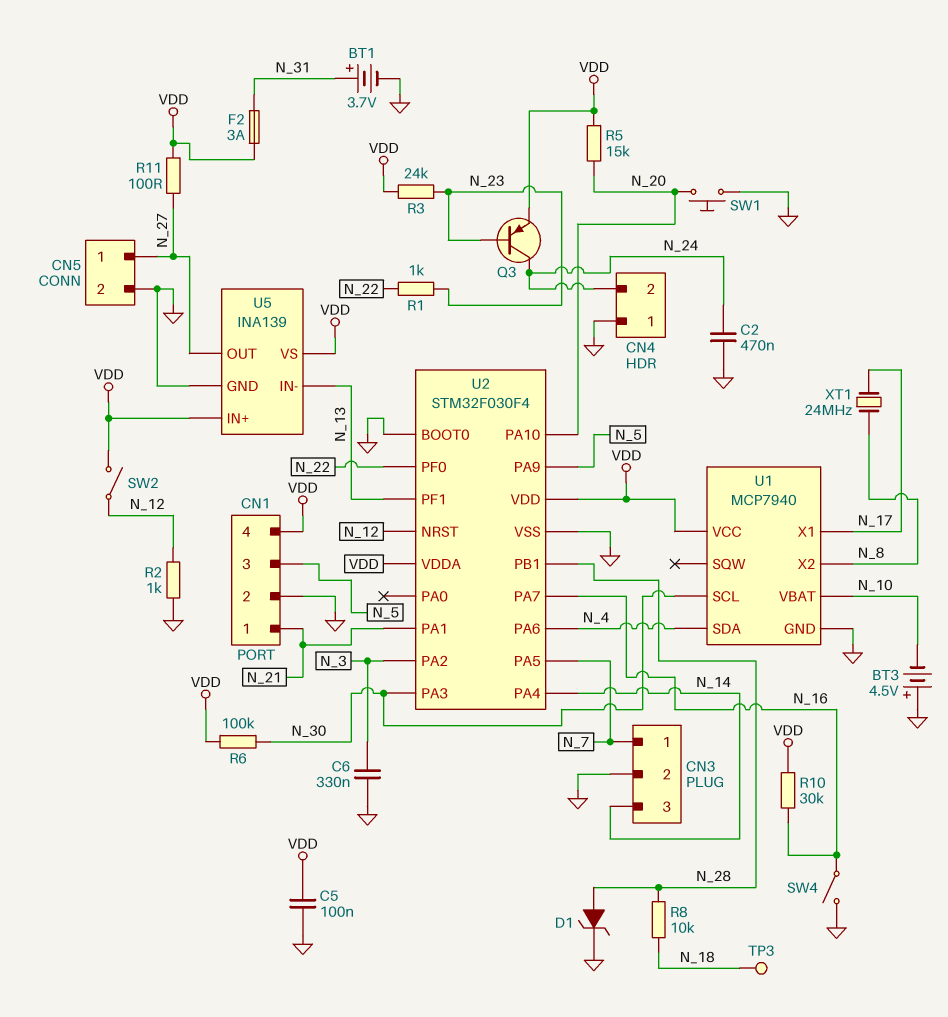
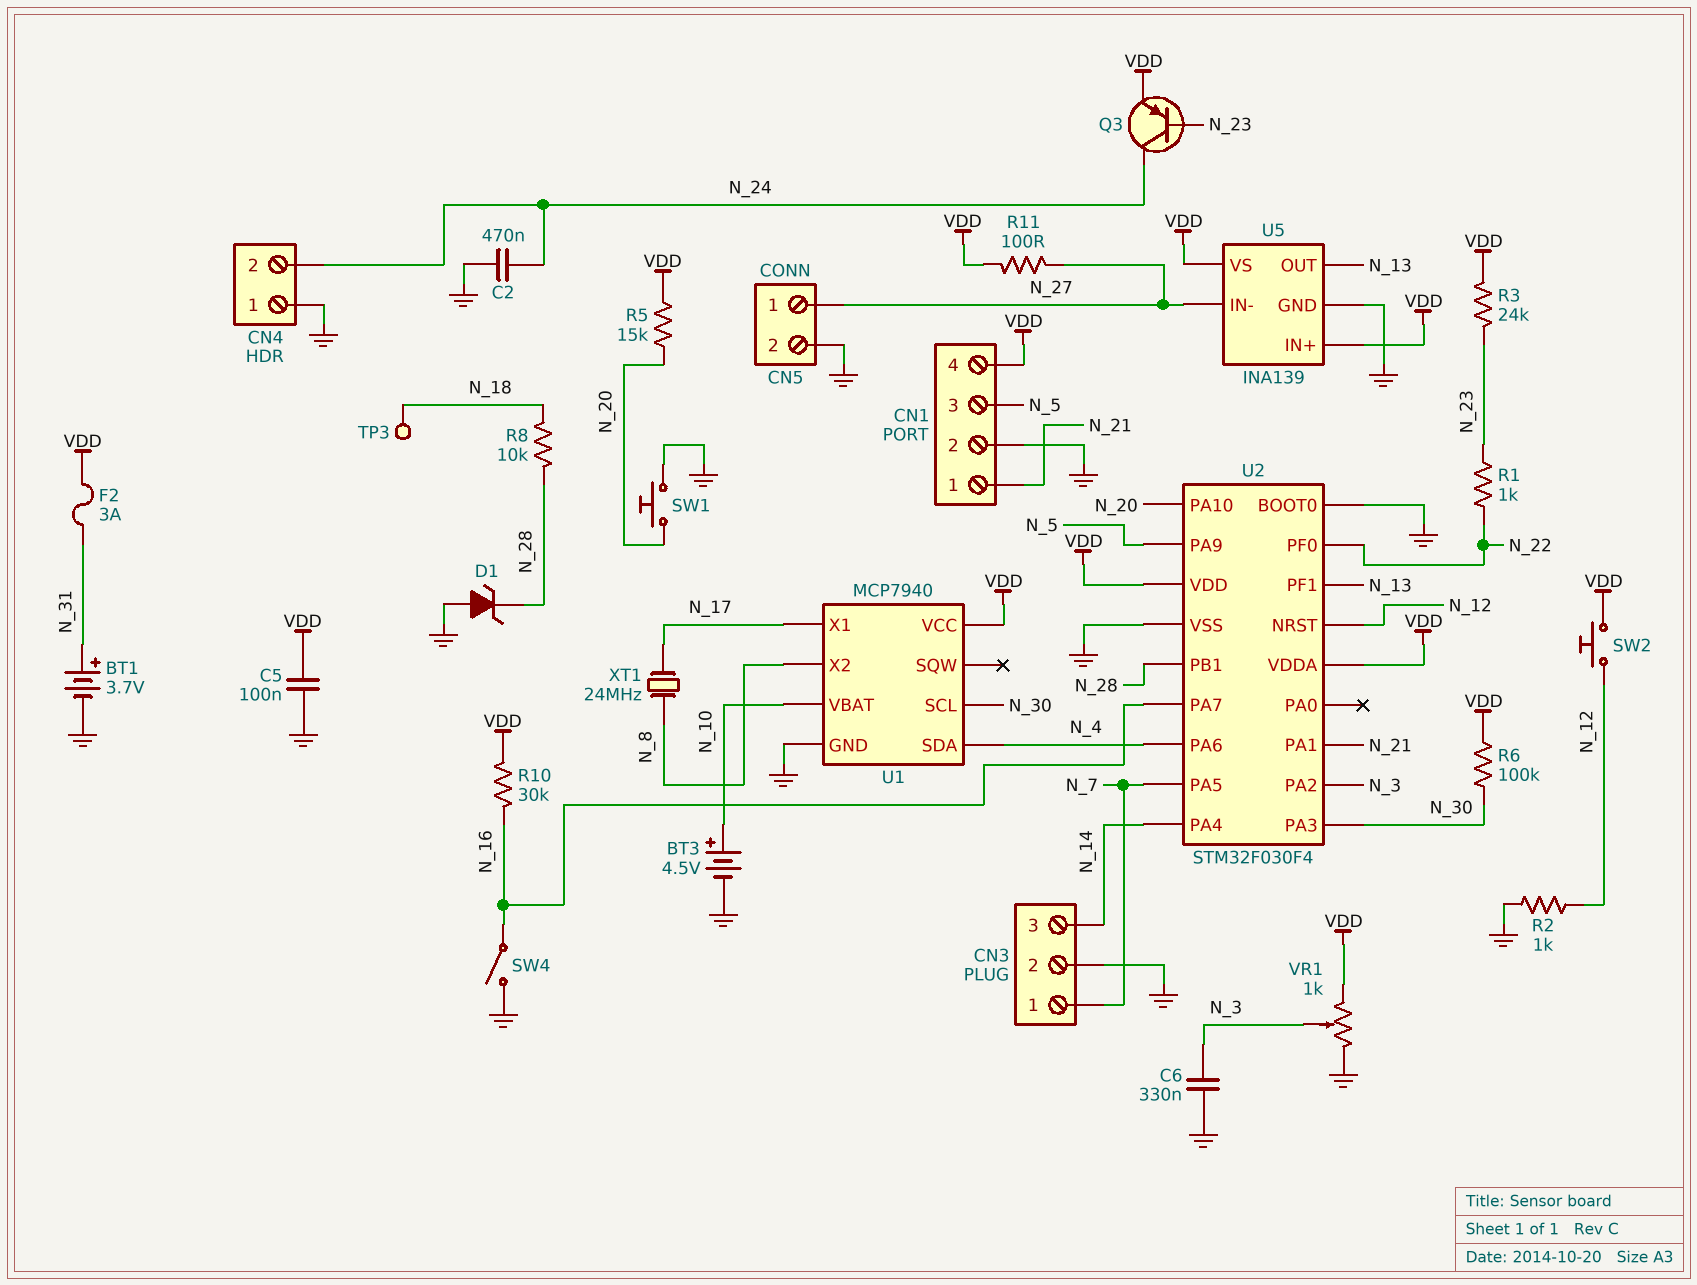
BT3: 4.5V (plus GND, minus N_10) -> 4.5V (plus N_10, minus GND)
D1: zener (A N_28, K GND) -> zener (A GND, K N_28)
SW2: switch (N_12, VDD) -> button (N_12, VDD)
U5 pin IN-: N_13 -> N_27
U5 pin OUT: N_27 -> N_13
VR1: none -> 1k (GND, VDD, wiper N_3)

